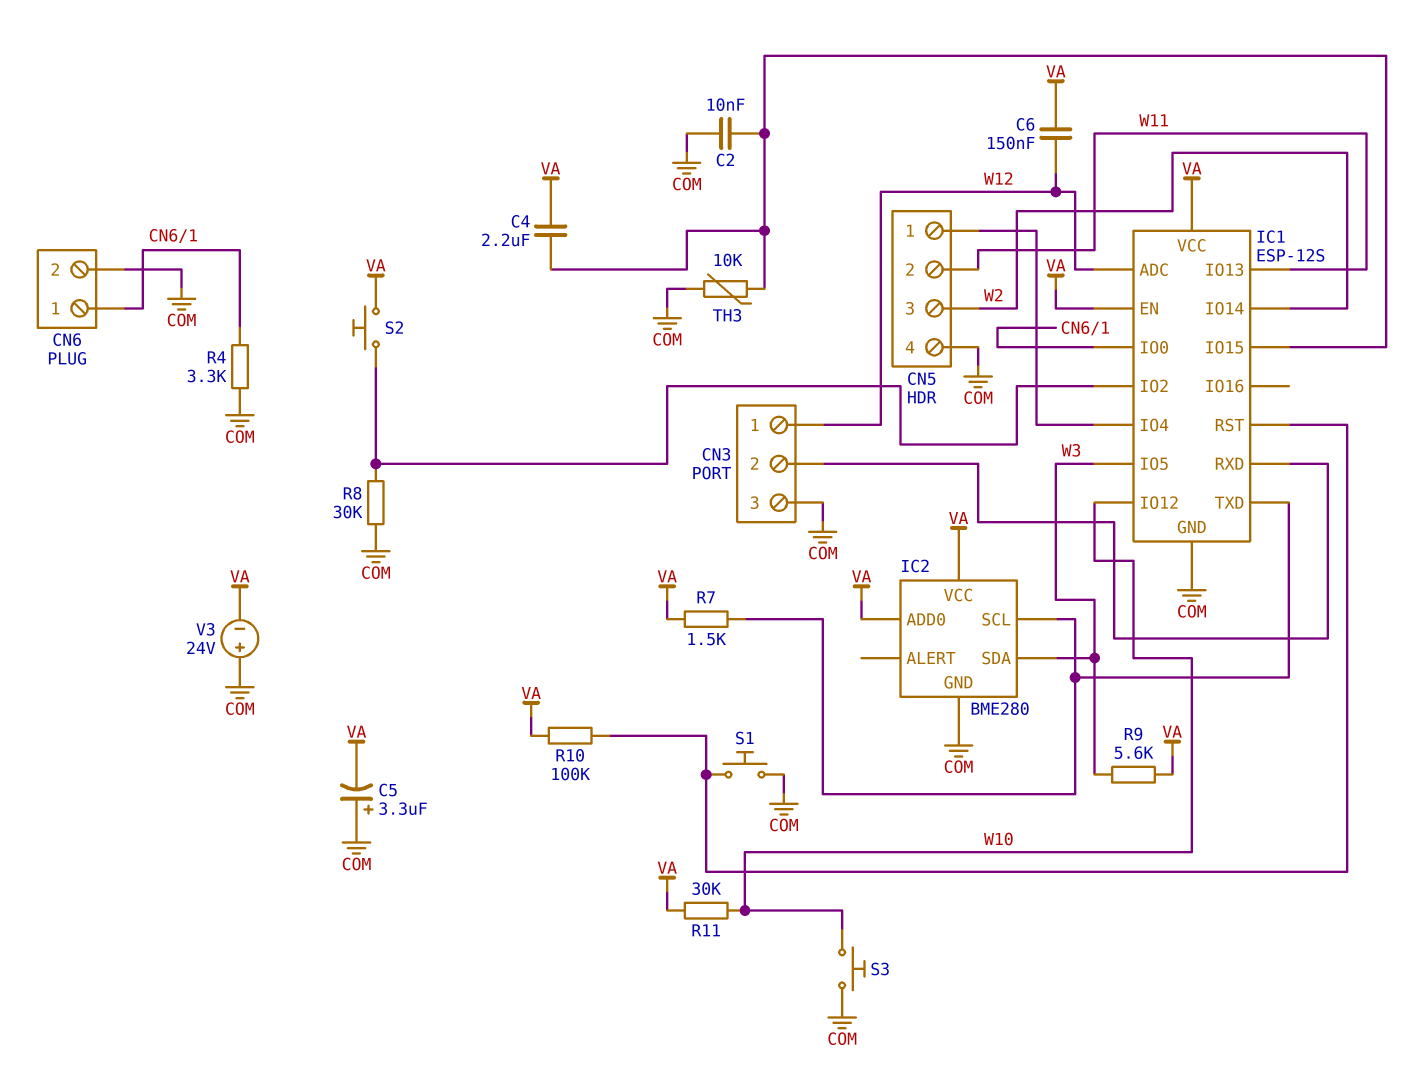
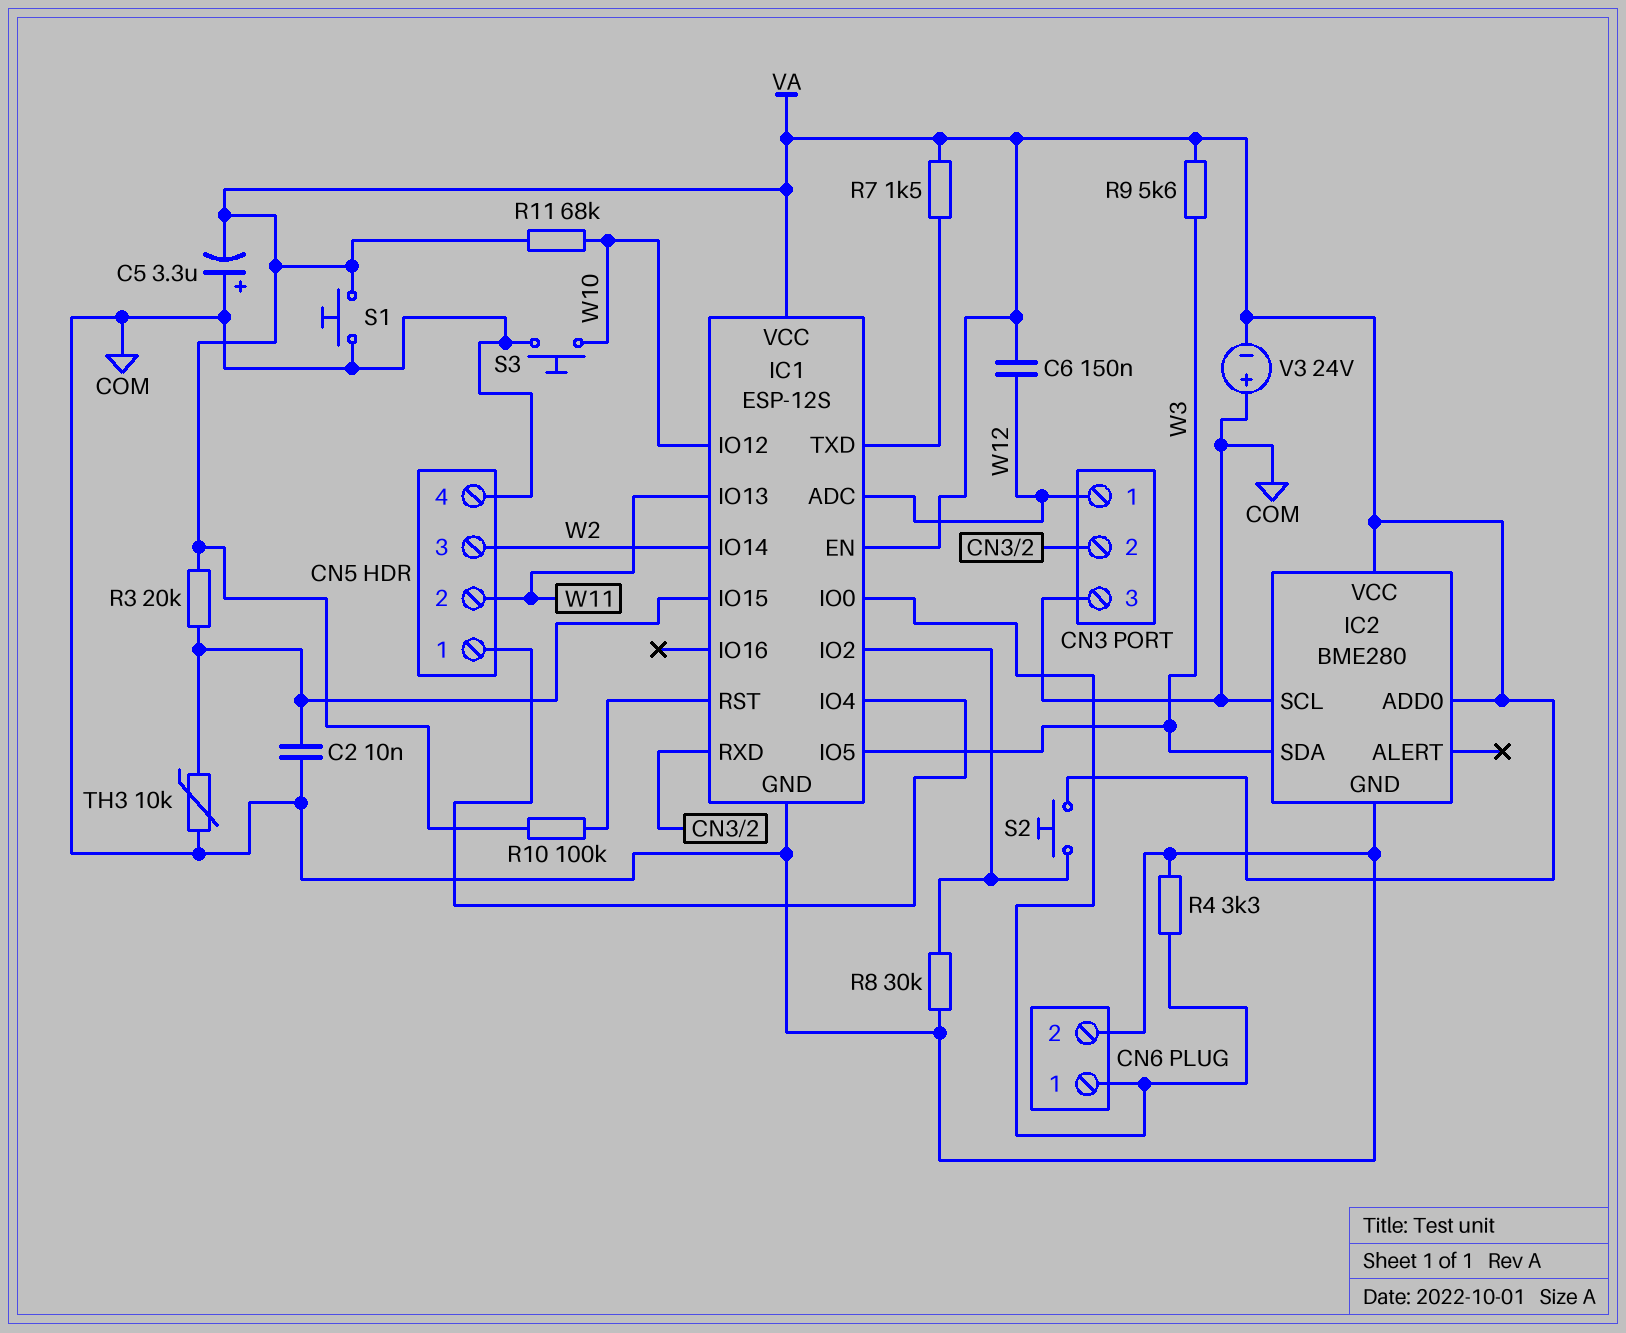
C4: 2.2uF (IC1/IO15, VA) -> none
IC2 pin SCL: IC1/TXD -> COM
R3: none -> 20k (IC1/IO15, VA)
R11: 30k (VA, W10) -> 68k (VA, W10)
S1: button (COM, IC1/RST) -> button (COM, VA)

